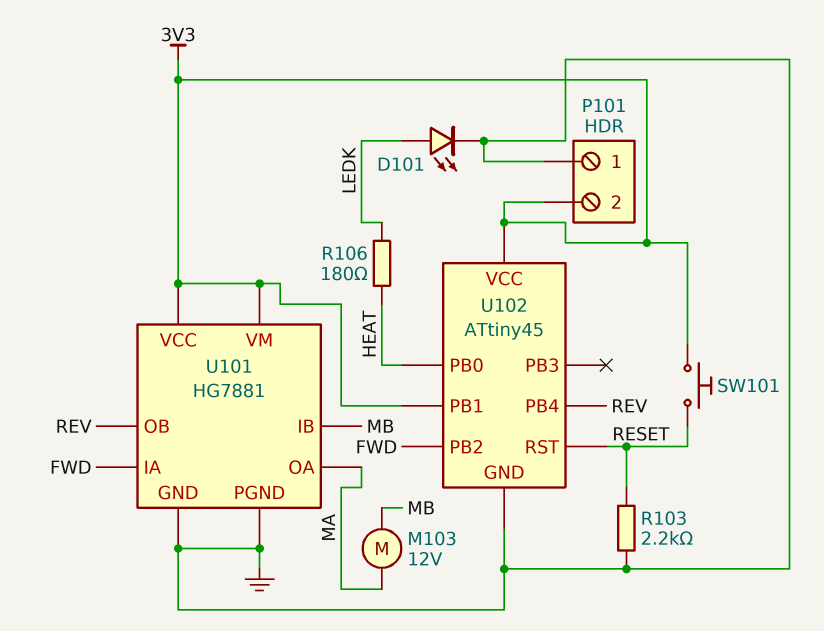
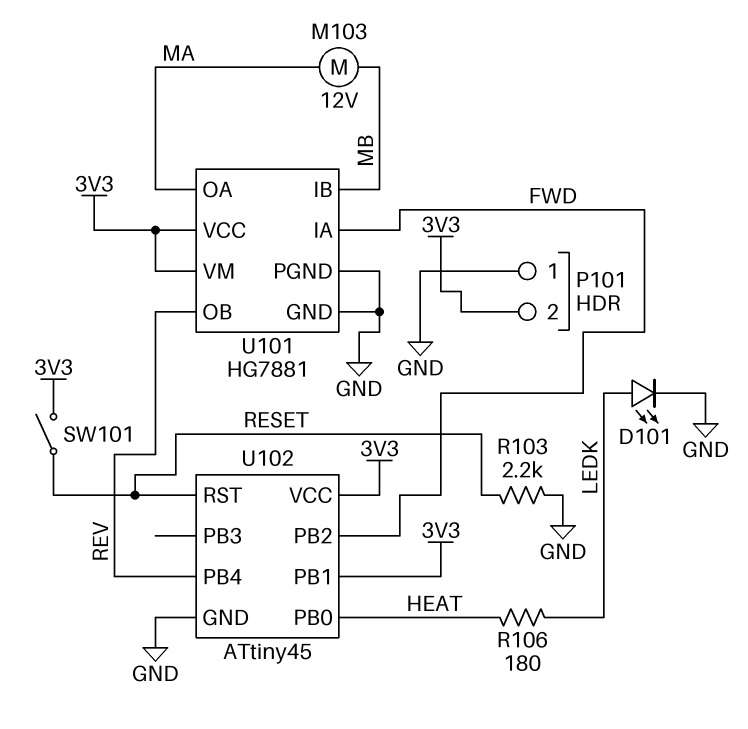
SW101: button (3V3, RESET) -> switch (3V3, RESET)

